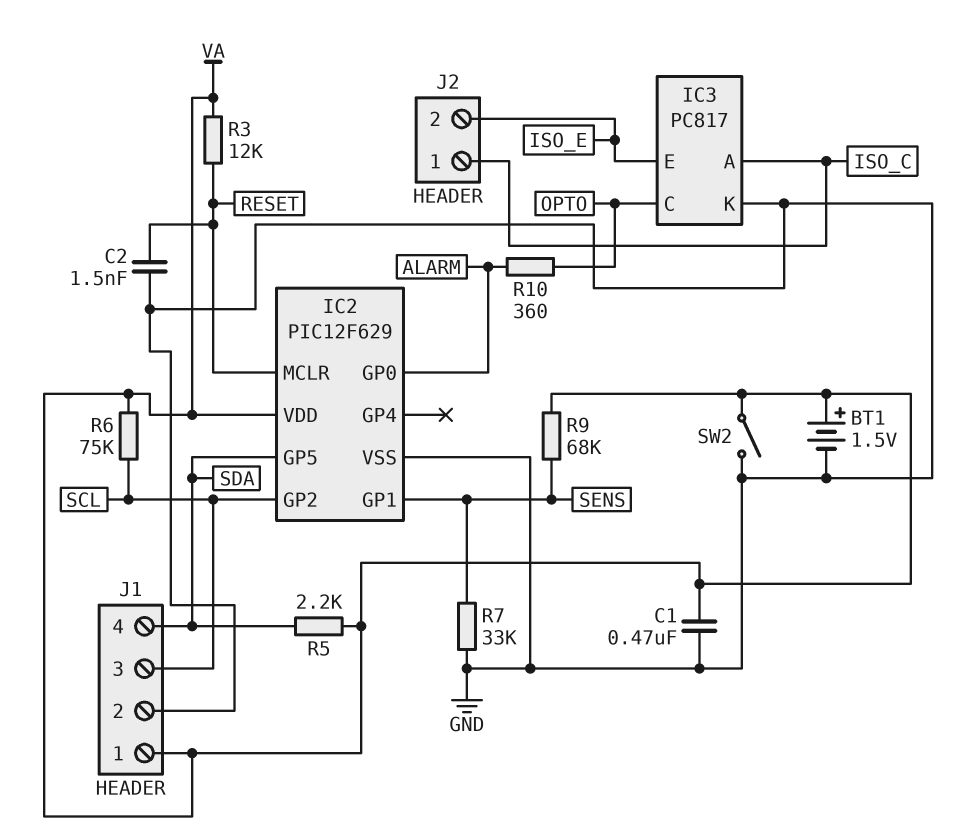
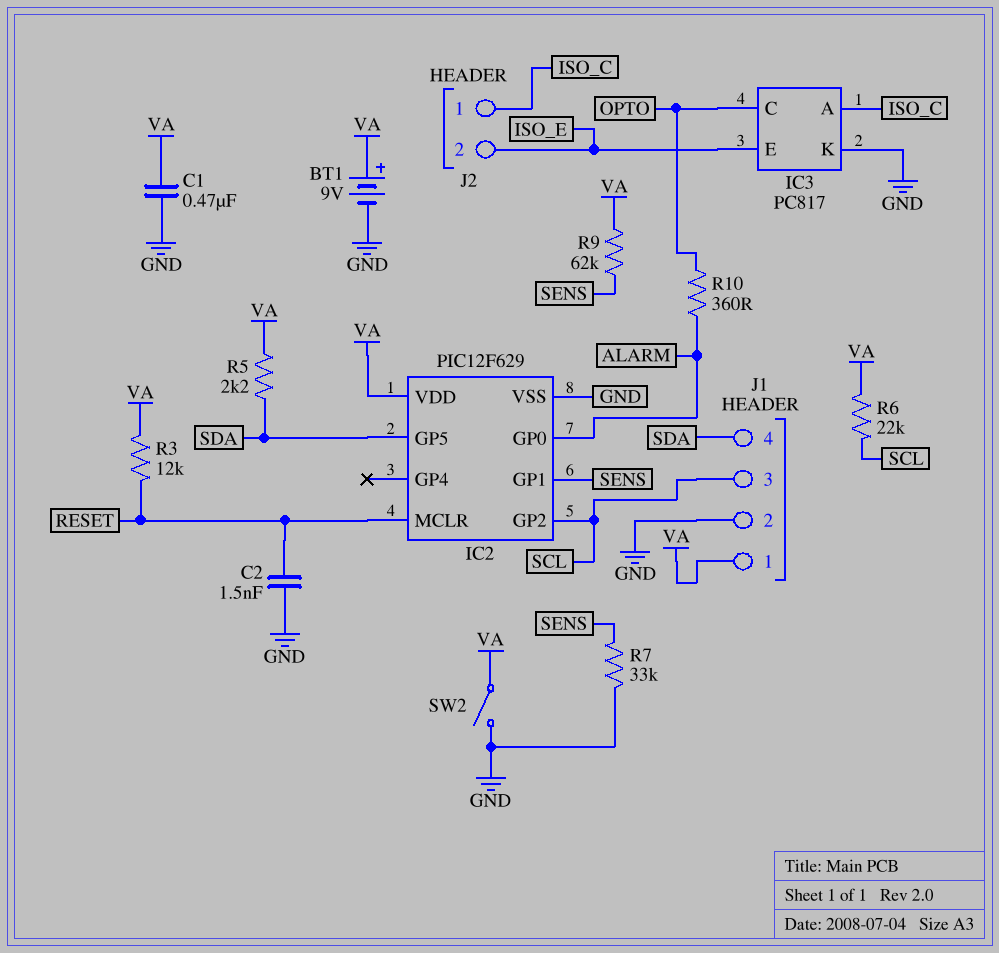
BT1: 1.5V (plus VA, minus GND) -> 9V (plus VA, minus GND)
R6: 75k (SCL, VA) -> 22k (SCL, VA)
R9: 68k (SENS, VA) -> 62k (SENS, VA)

